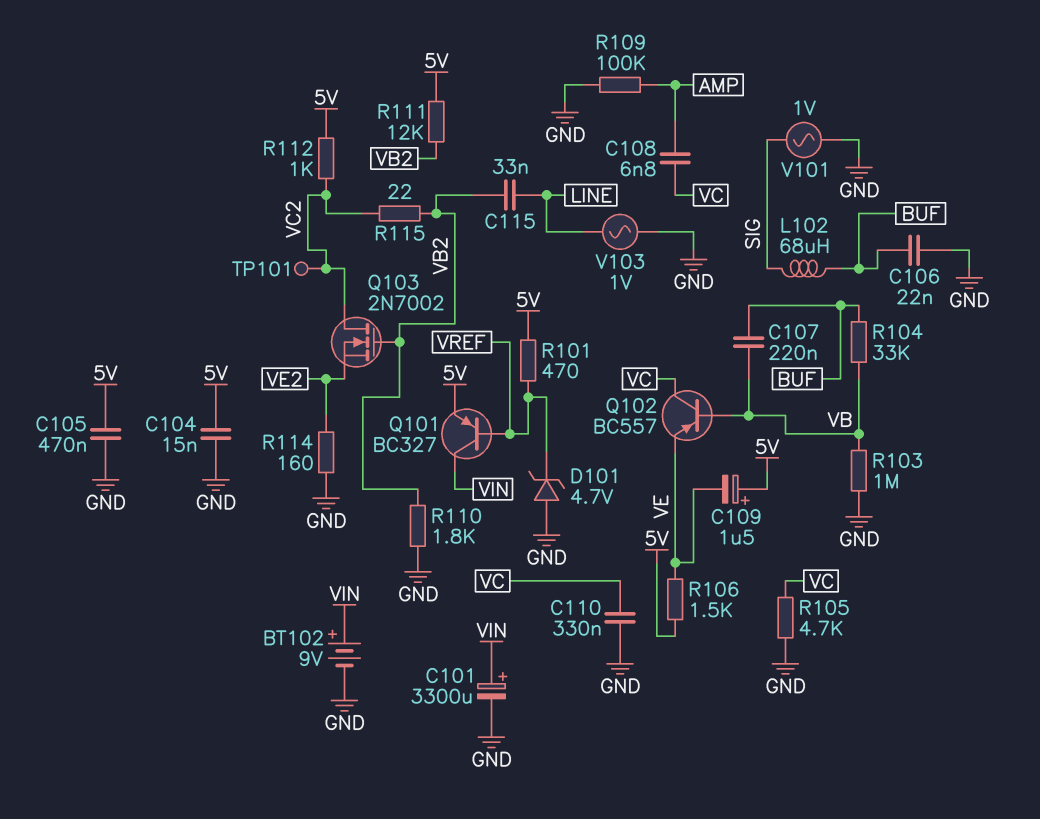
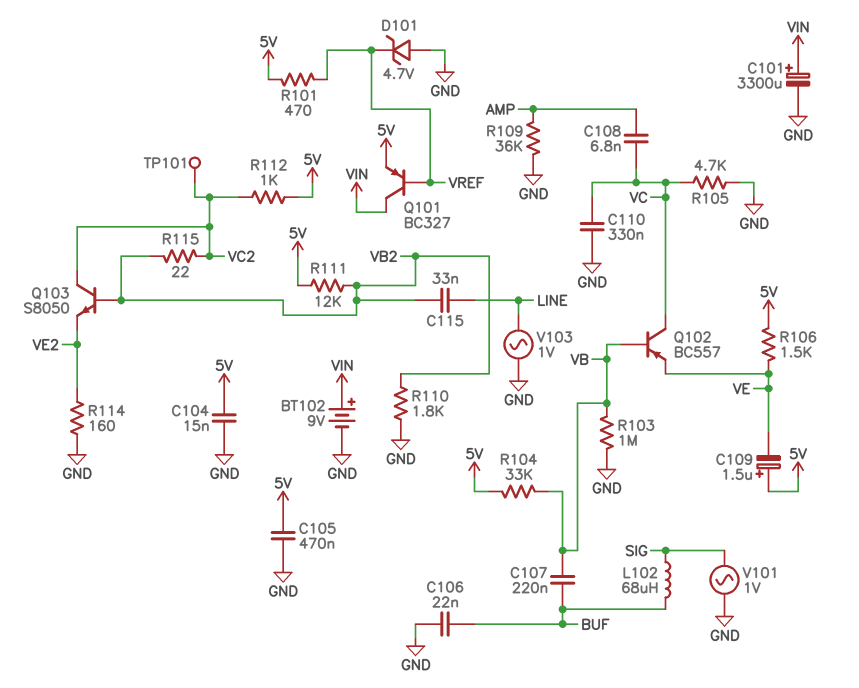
Q103: NMOS 2N7002 (G VB2, D VC2, S VE2) -> NPN S8050 (B VB2, C VC2, E VE2)
R104: 33k (BUF, VB) -> 33k (5V, VB)
R109: 100k (AMP, GND) -> 36k (AMP, GND)

